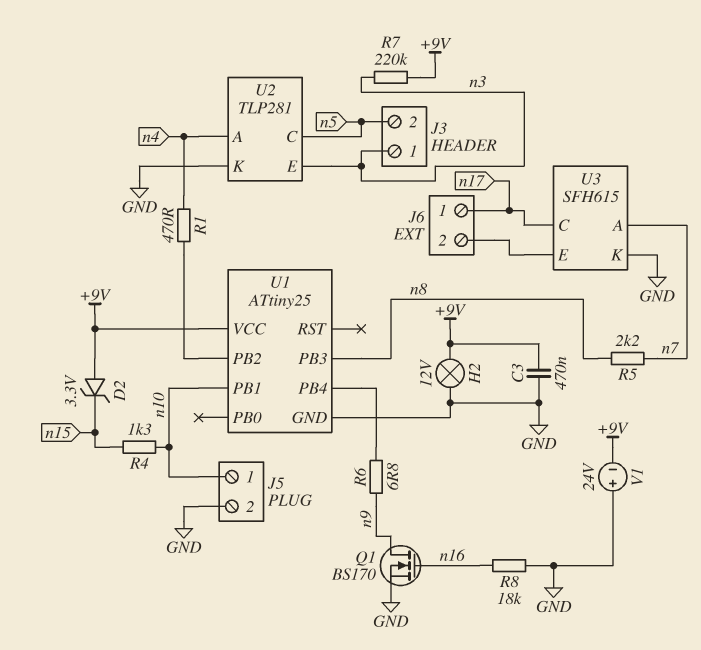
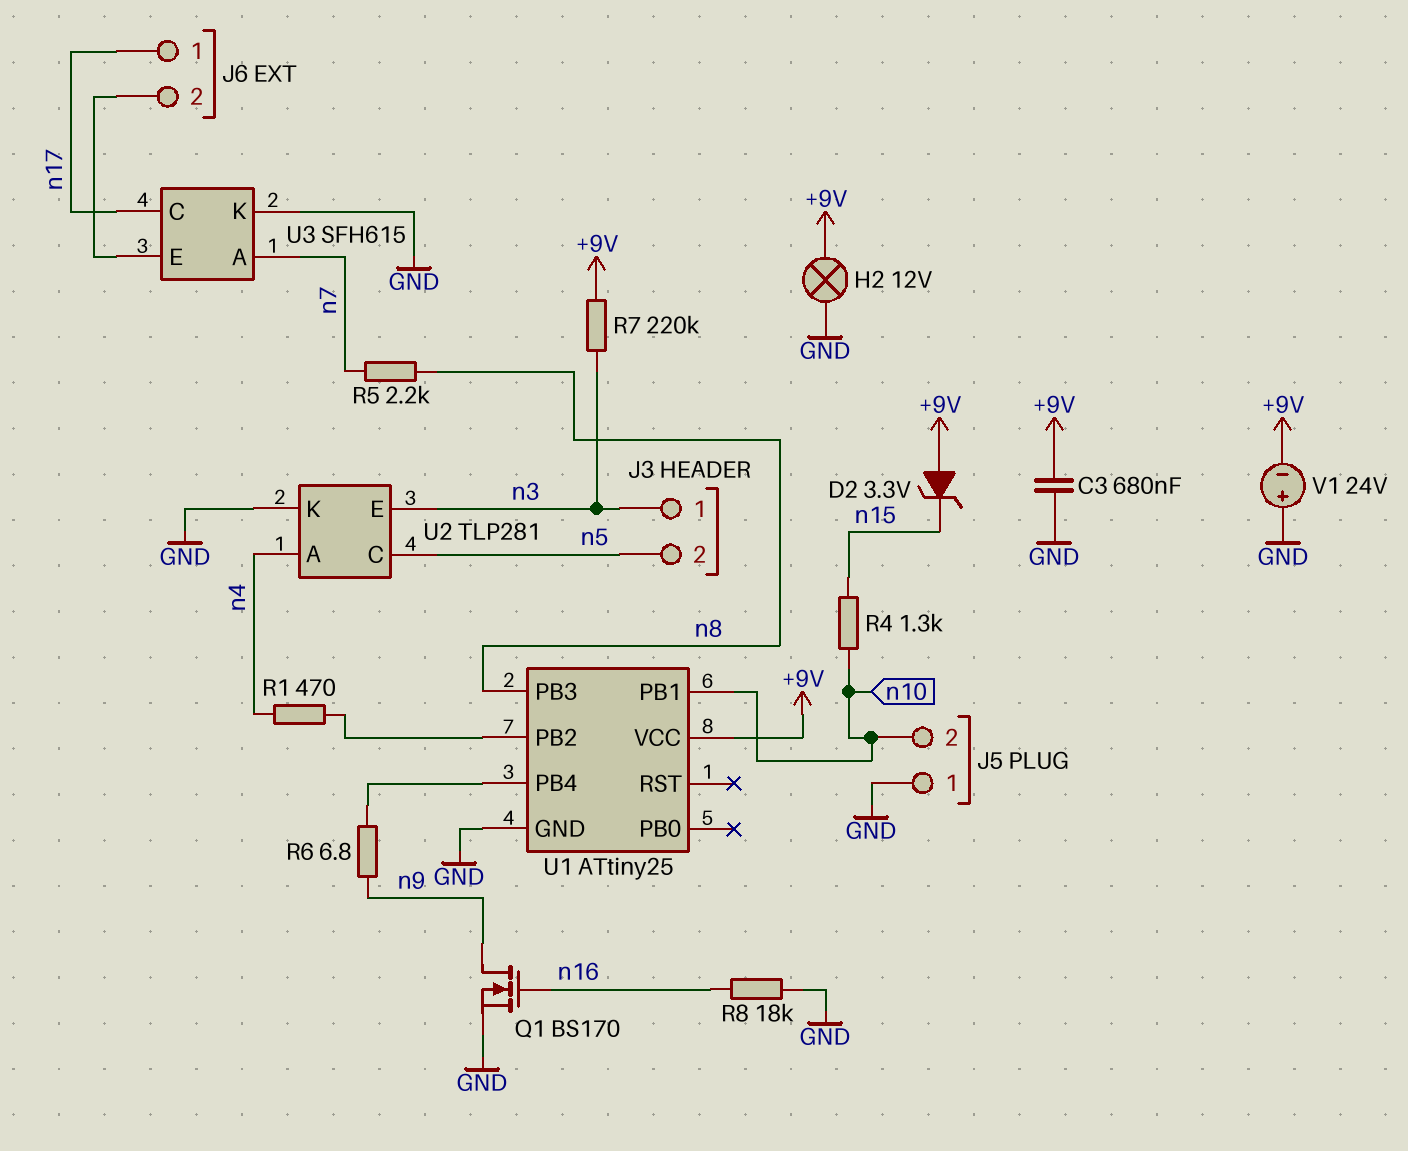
C3: 470nF (+9V, GND) -> 680nF (+9V, GND)
J5 pin 1: n10 -> GND
J5 pin 2: GND -> n10

